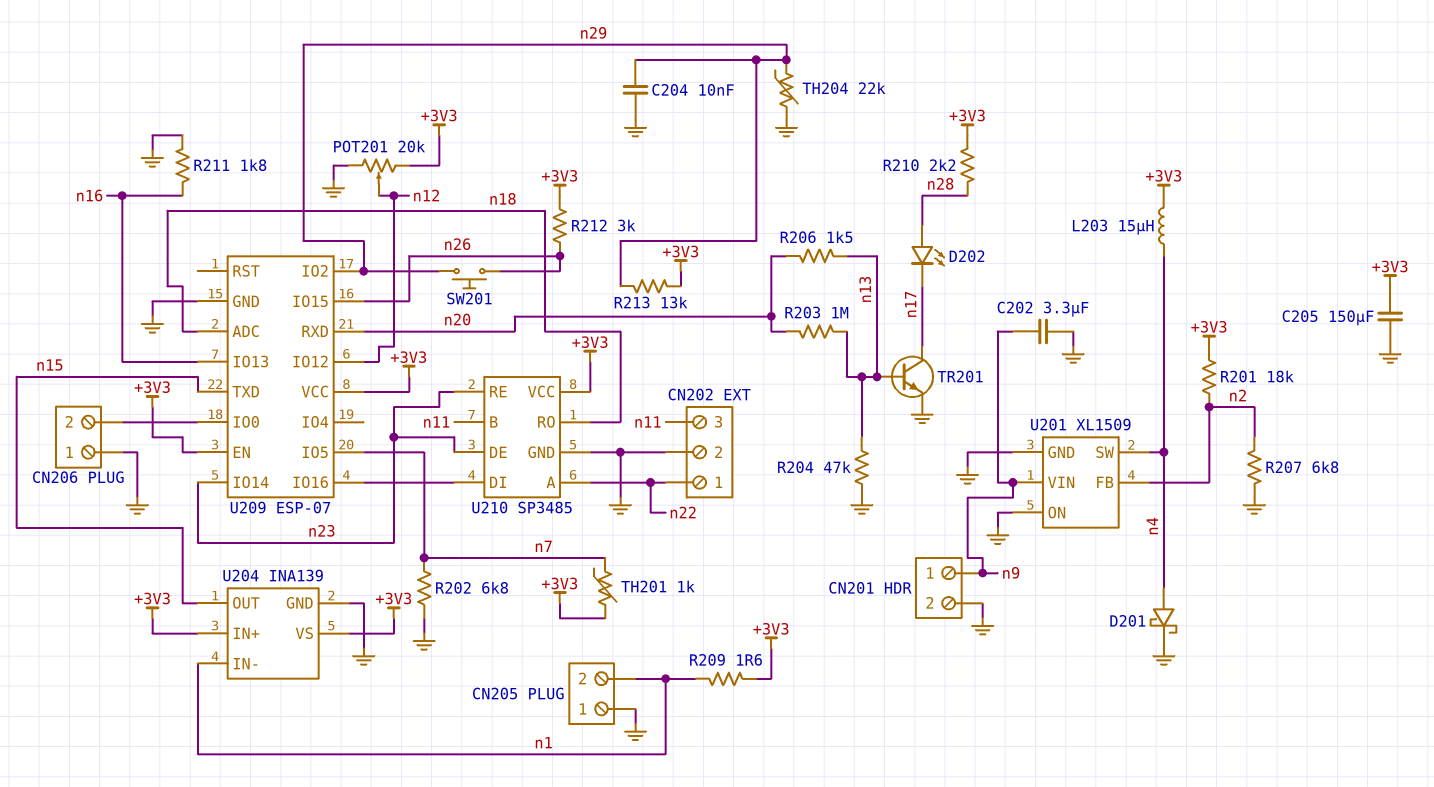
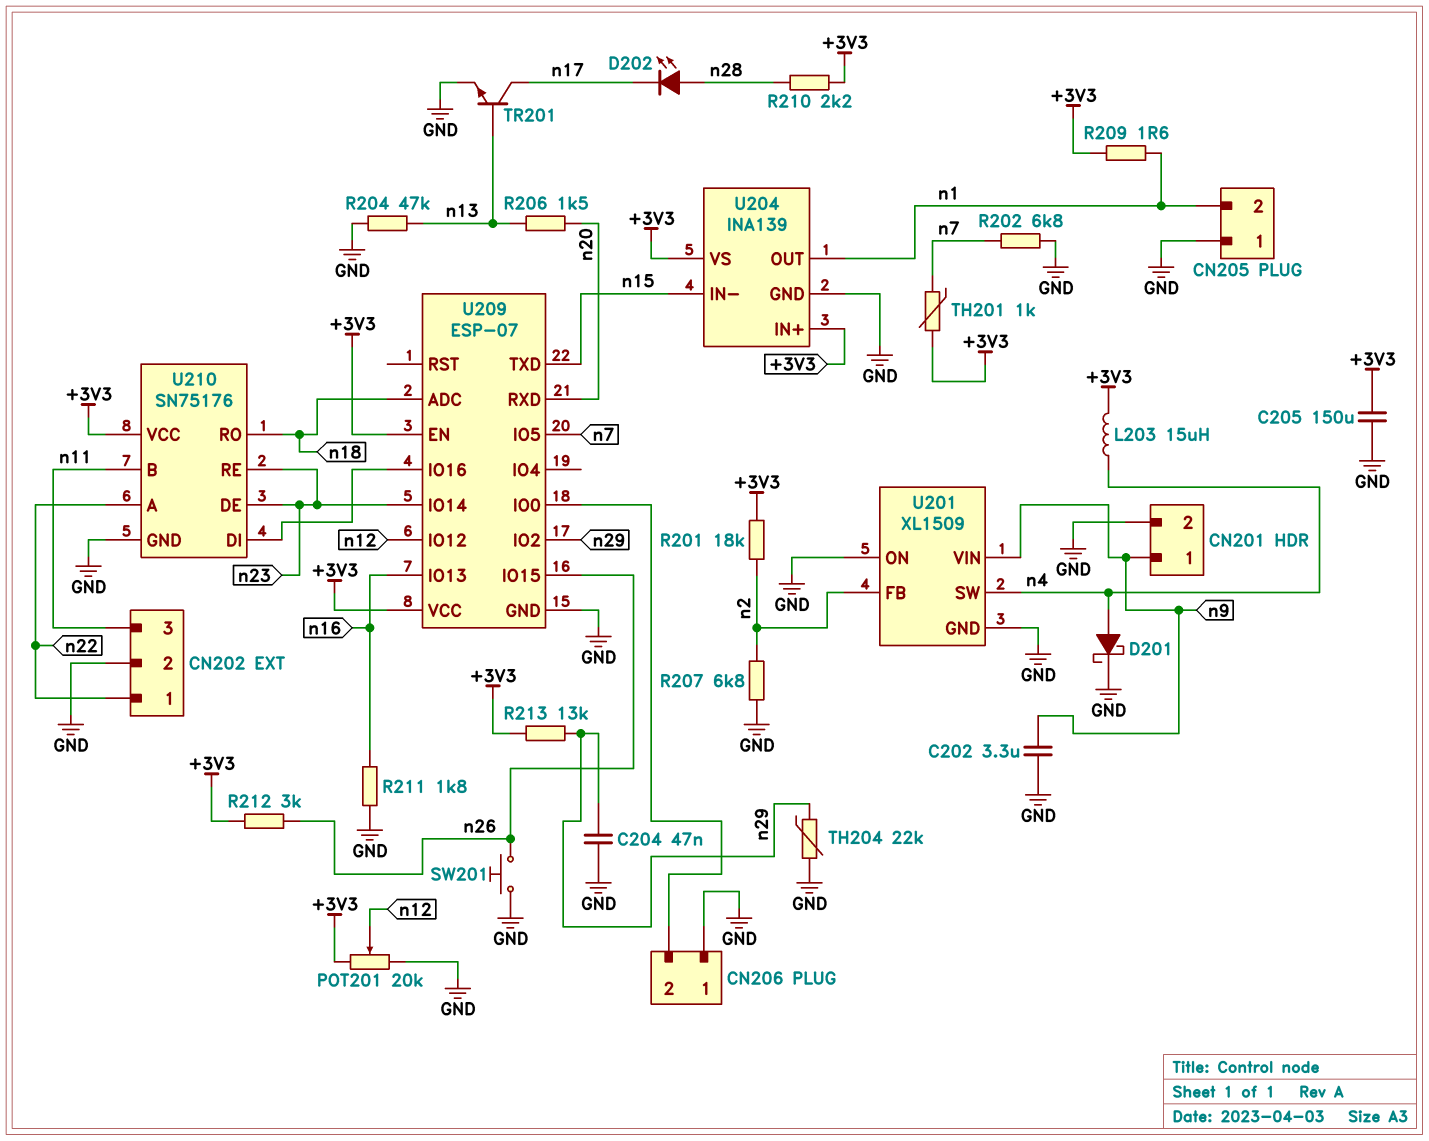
C204: 10nF (GND, n29) -> 47nF (GND, n29)
R203: 1M (n13, n20) -> none
SW201: button (n26, n29) -> button (GND, n26)
U204 pin IN-: n1 -> n15
U204 pin OUT: n15 -> n1
U210: SP3485 -> SN75176

